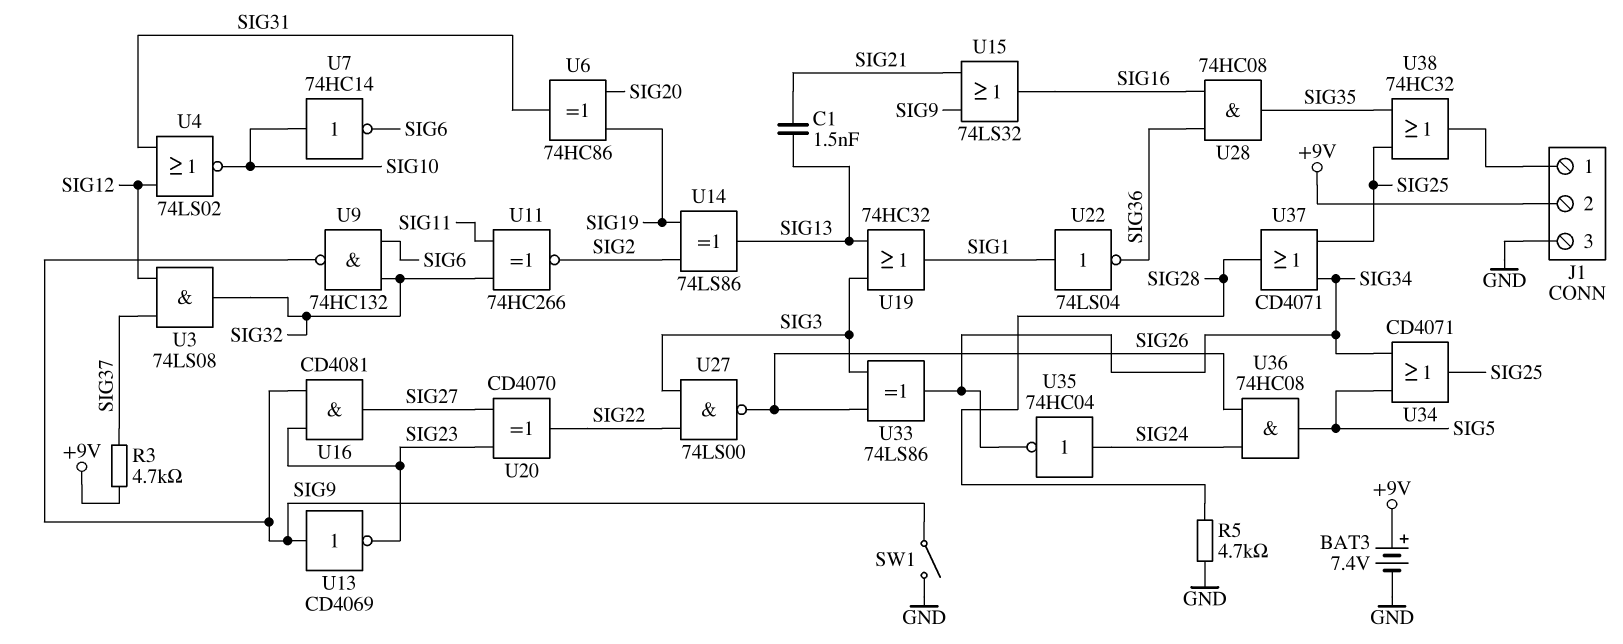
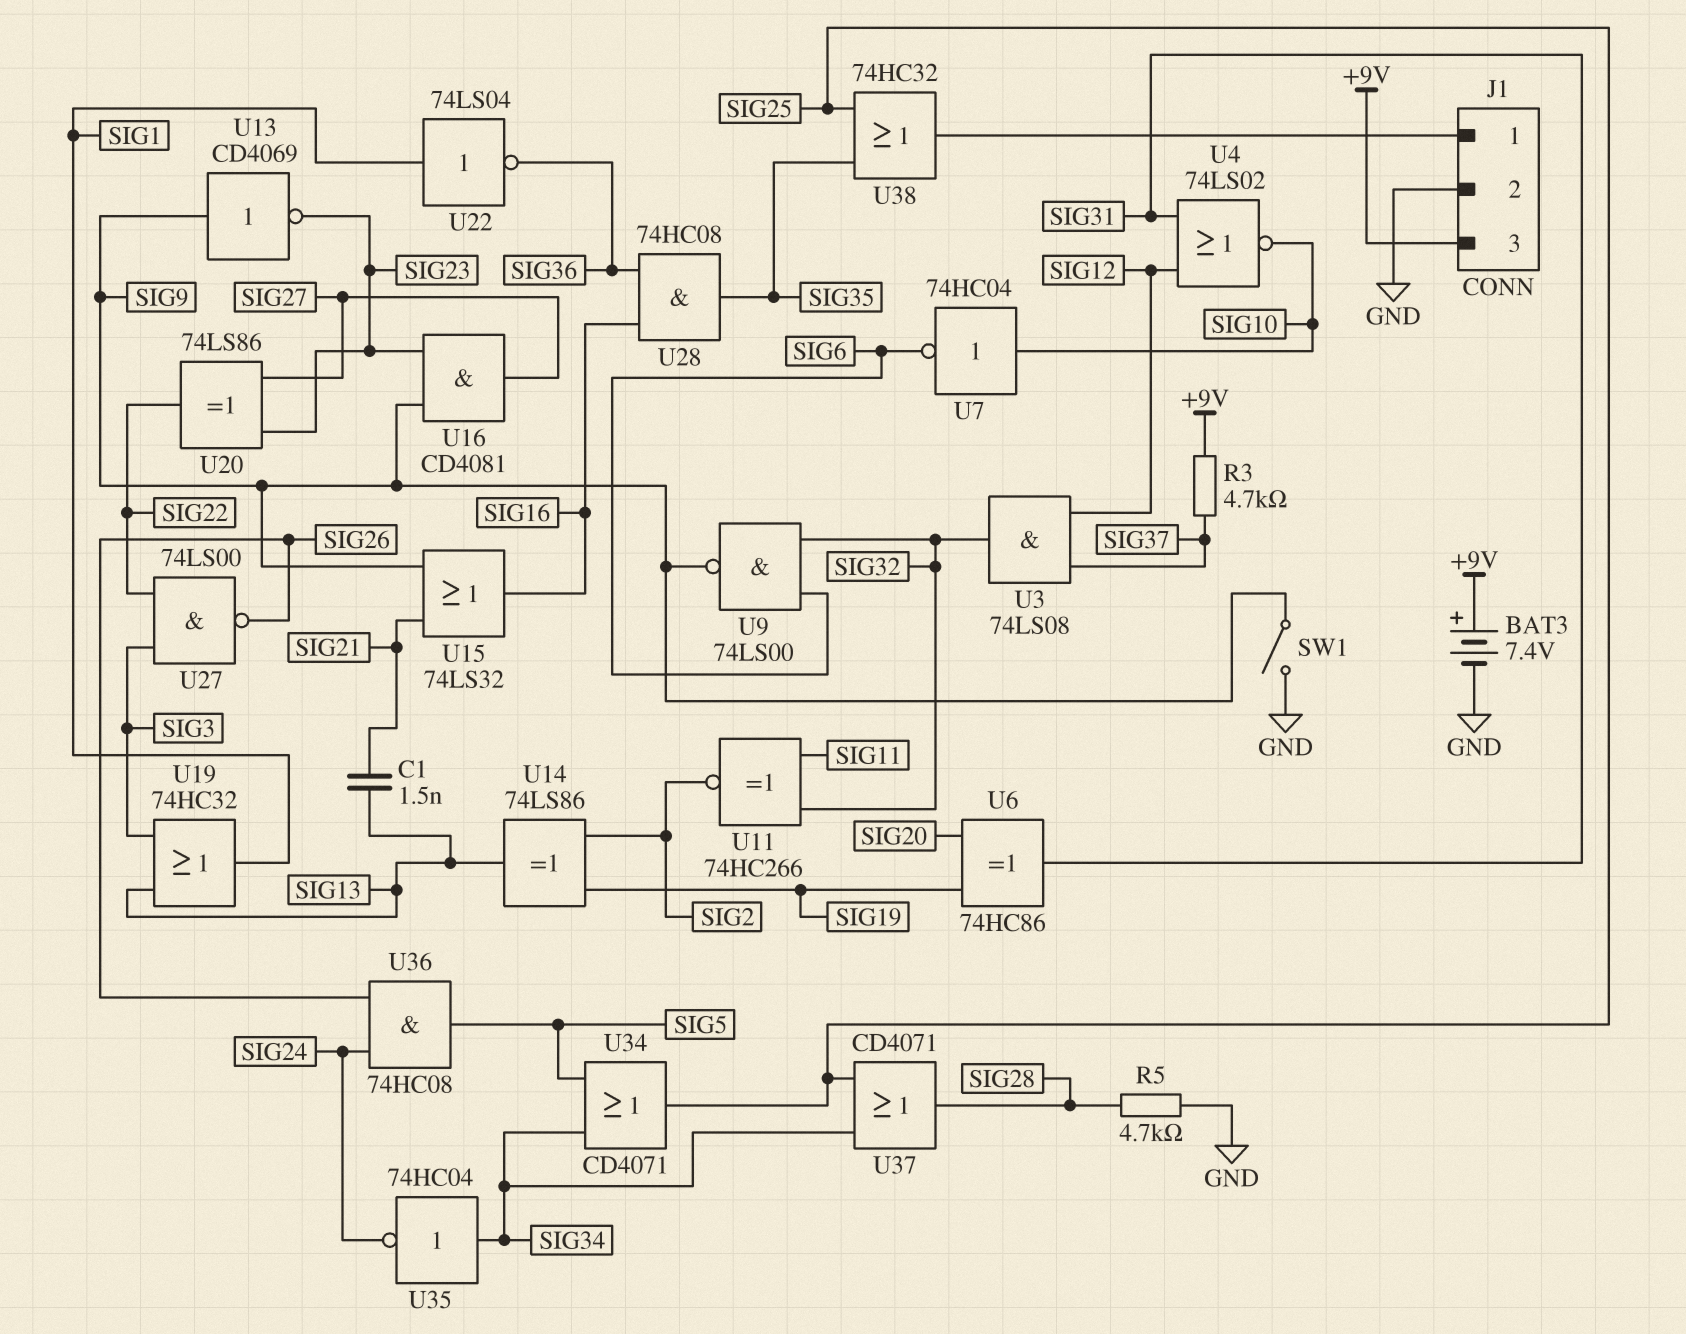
J1 pin 2: +9V -> GND
J1 pin 3: GND -> +9V
U7: NOT 74HC14 (in SIG10, out SIG6) -> NOT 74HC04 (in SIG10, out SIG6)
U9: NAND 74HC132 (in SIG6, in SIG32, out SIG9) -> NAND 74LS00 (in SIG6, in SIG32, out SIG9)
U20: XOR CD4070 (in SIG23, in SIG27, out SIG22) -> XOR 74LS86 (in SIG23, in SIG27, out SIG22)
U33: XOR 74LS86 (in SIG3, in SIG26, out SIG34) -> none
U35: NOT 74HC04 (in SIG24, out SIG34) -> NOT 74HC04 (in SIG34, out SIG24)

